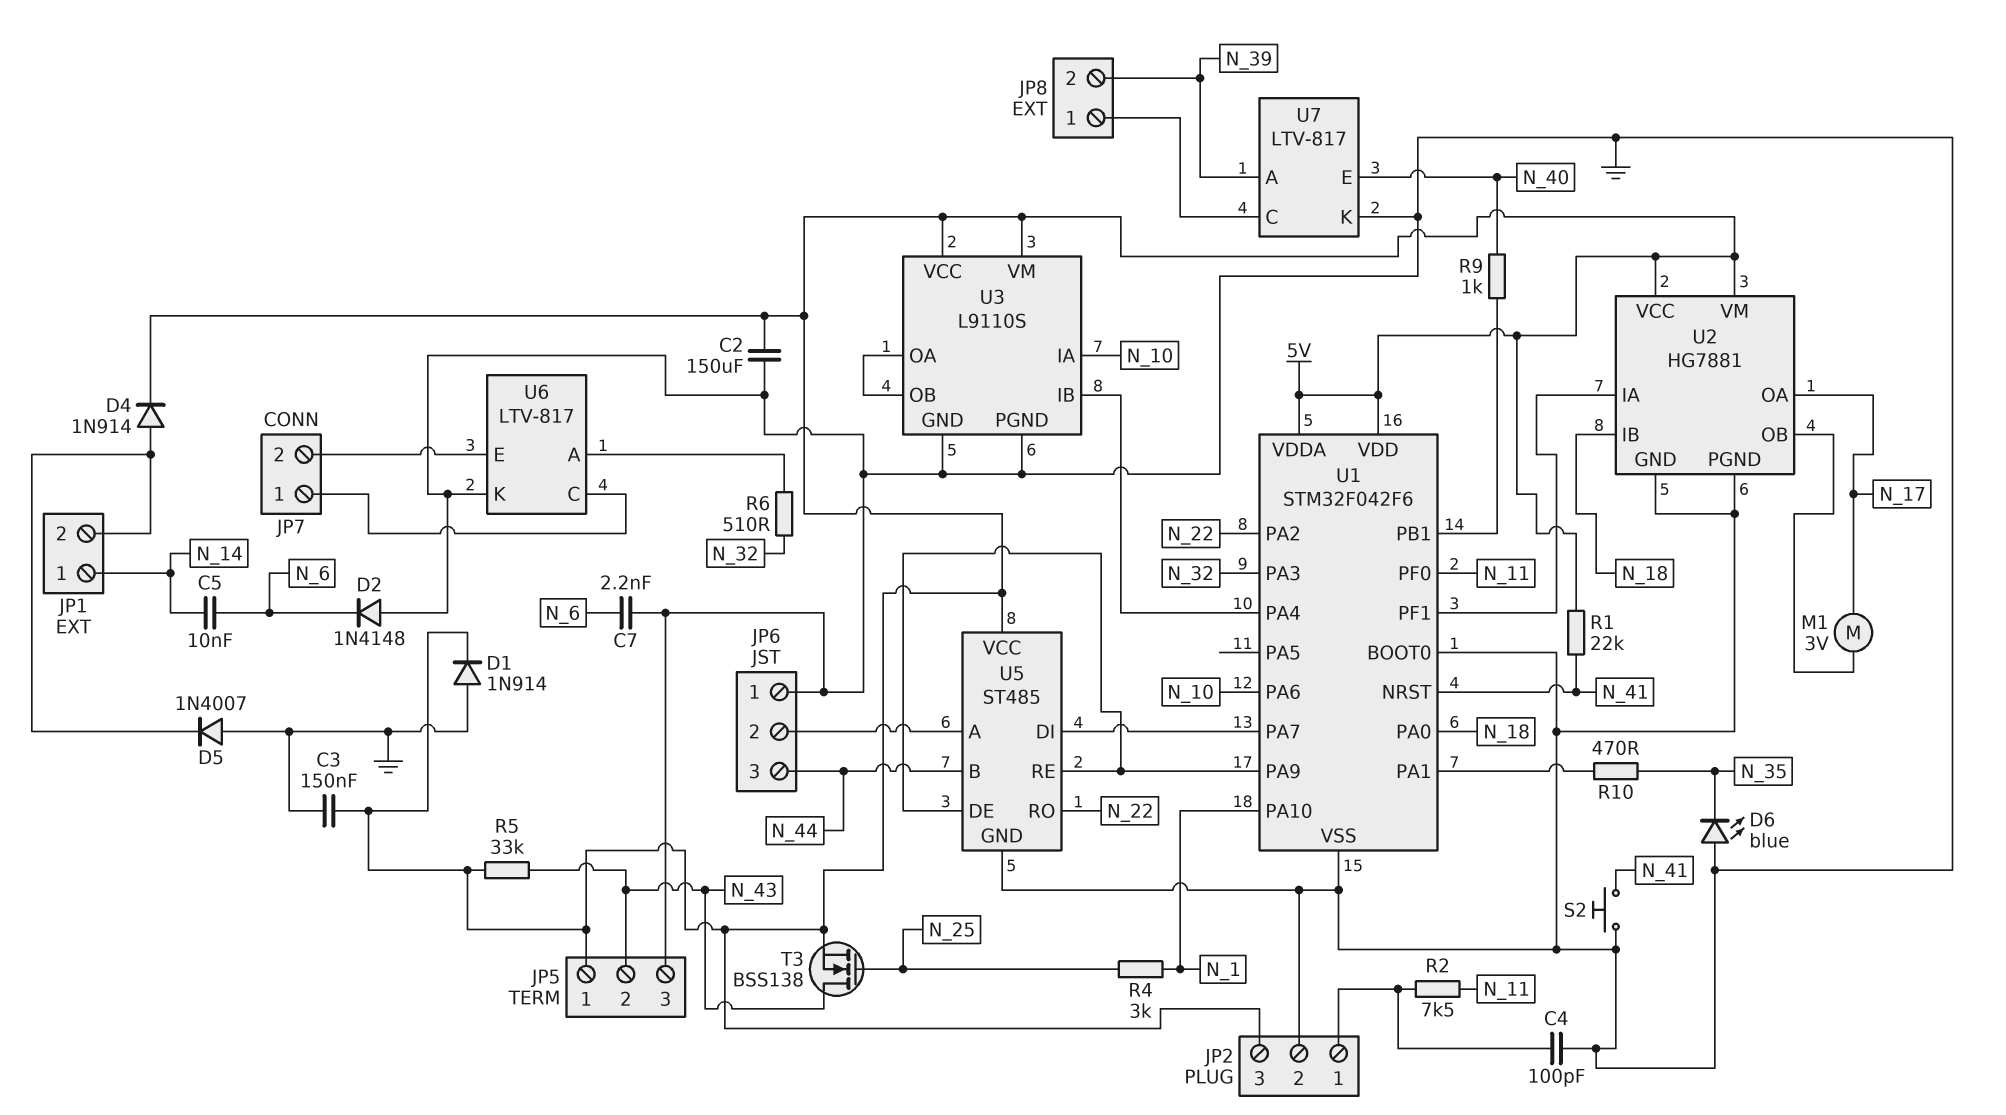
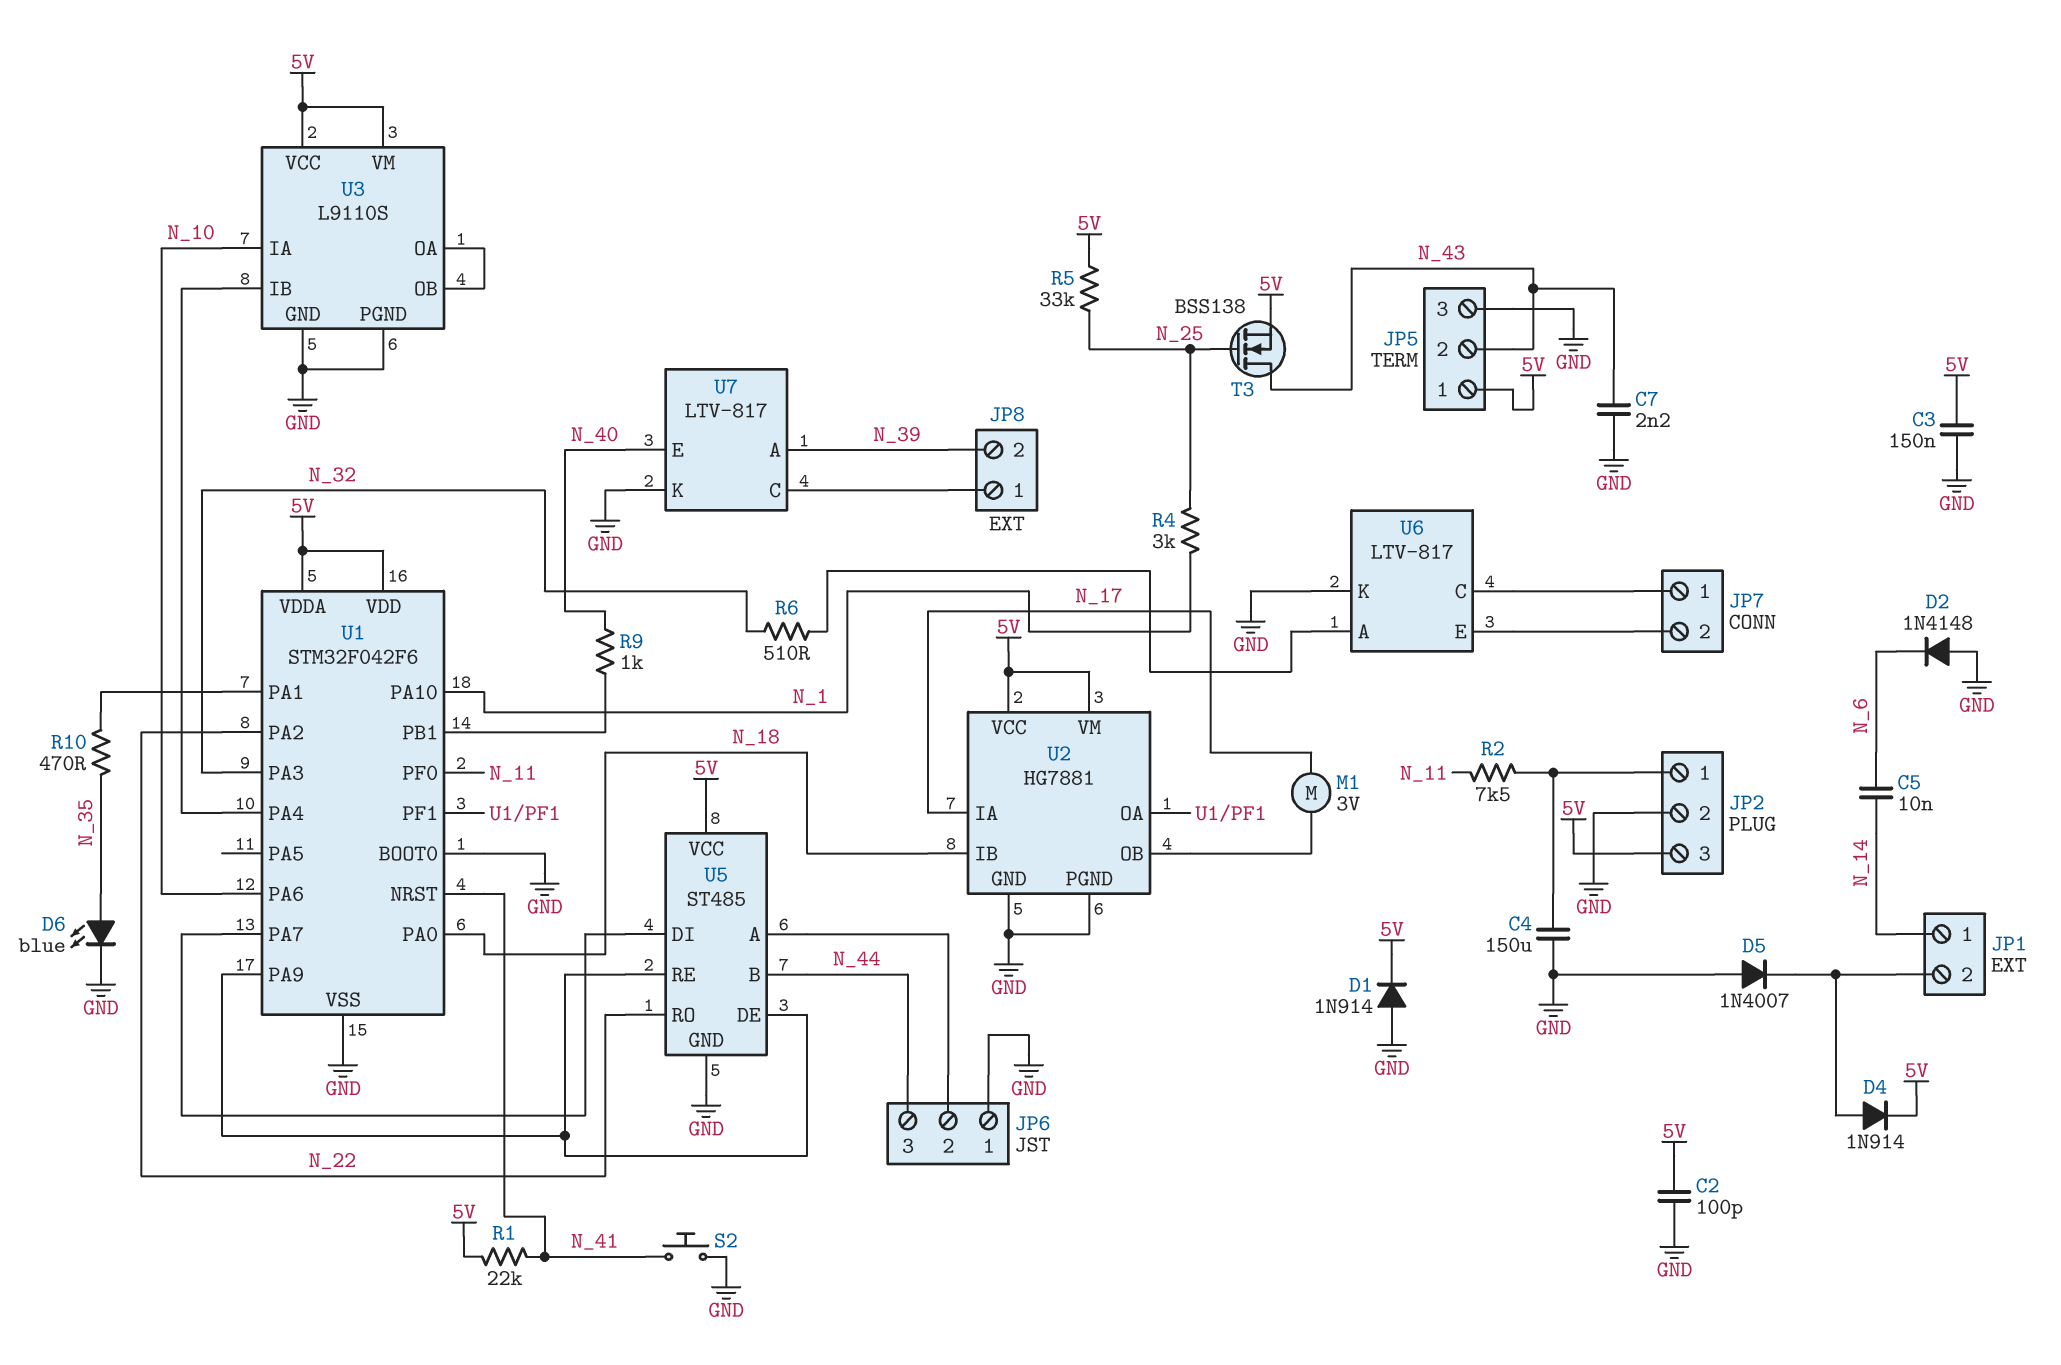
C2: 150uF (5V, GND) -> 100pF (5V, GND)
C4: 100pF (GND, JP2/1) -> 150uF (GND, JP2/1)
C7: 2.2nF (GND, N_6) -> 2.2nF (GND, N_43)
D6: LED blue (A GND, K N_35) -> LED blue (A N_35, K GND)
R5: 33k (5V, N_43) -> 33k (5V, N_25)
U2 pin IA: U1/PF1 -> N_17
U2 pin OA: N_17 -> U1/PF1

